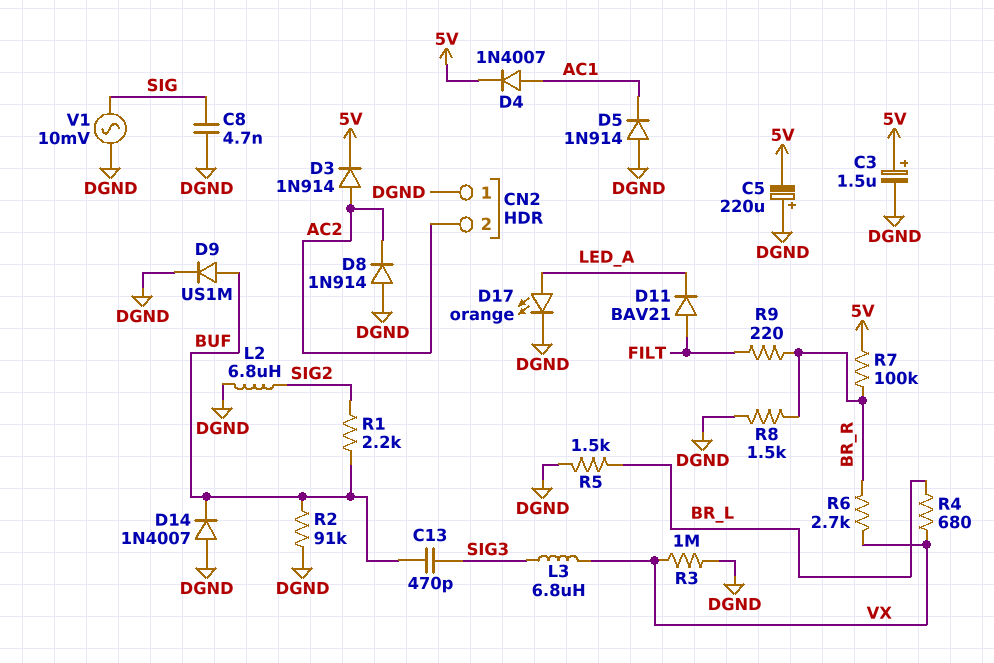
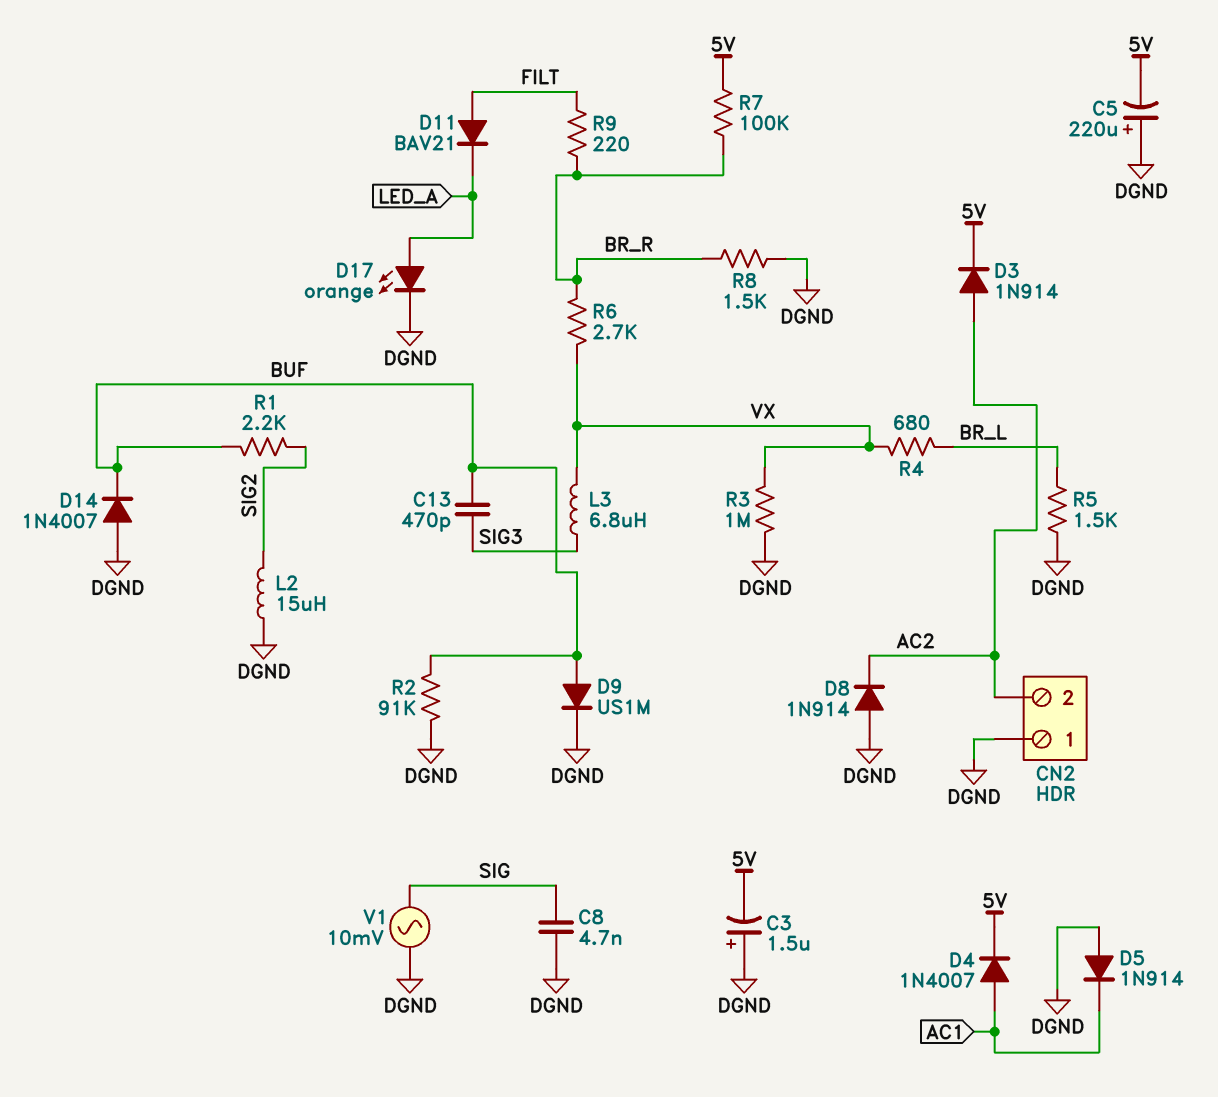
C3: 1.5uF (plus 5V, minus DGND) -> 1.5uF (plus DGND, minus 5V)
L2: 6.8uH (DGND, SIG2) -> 15uH (DGND, SIG2)

